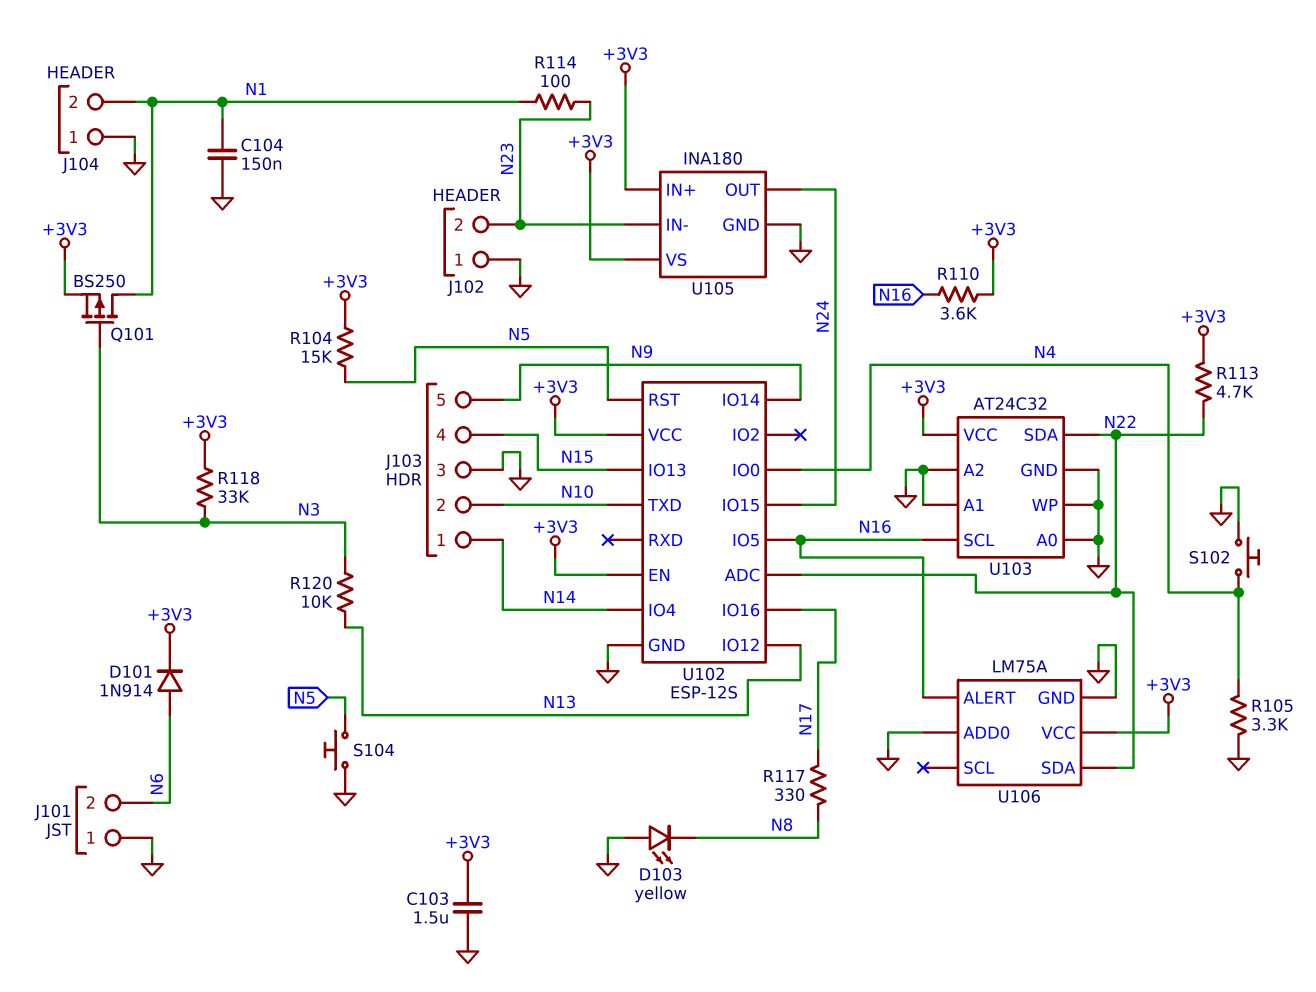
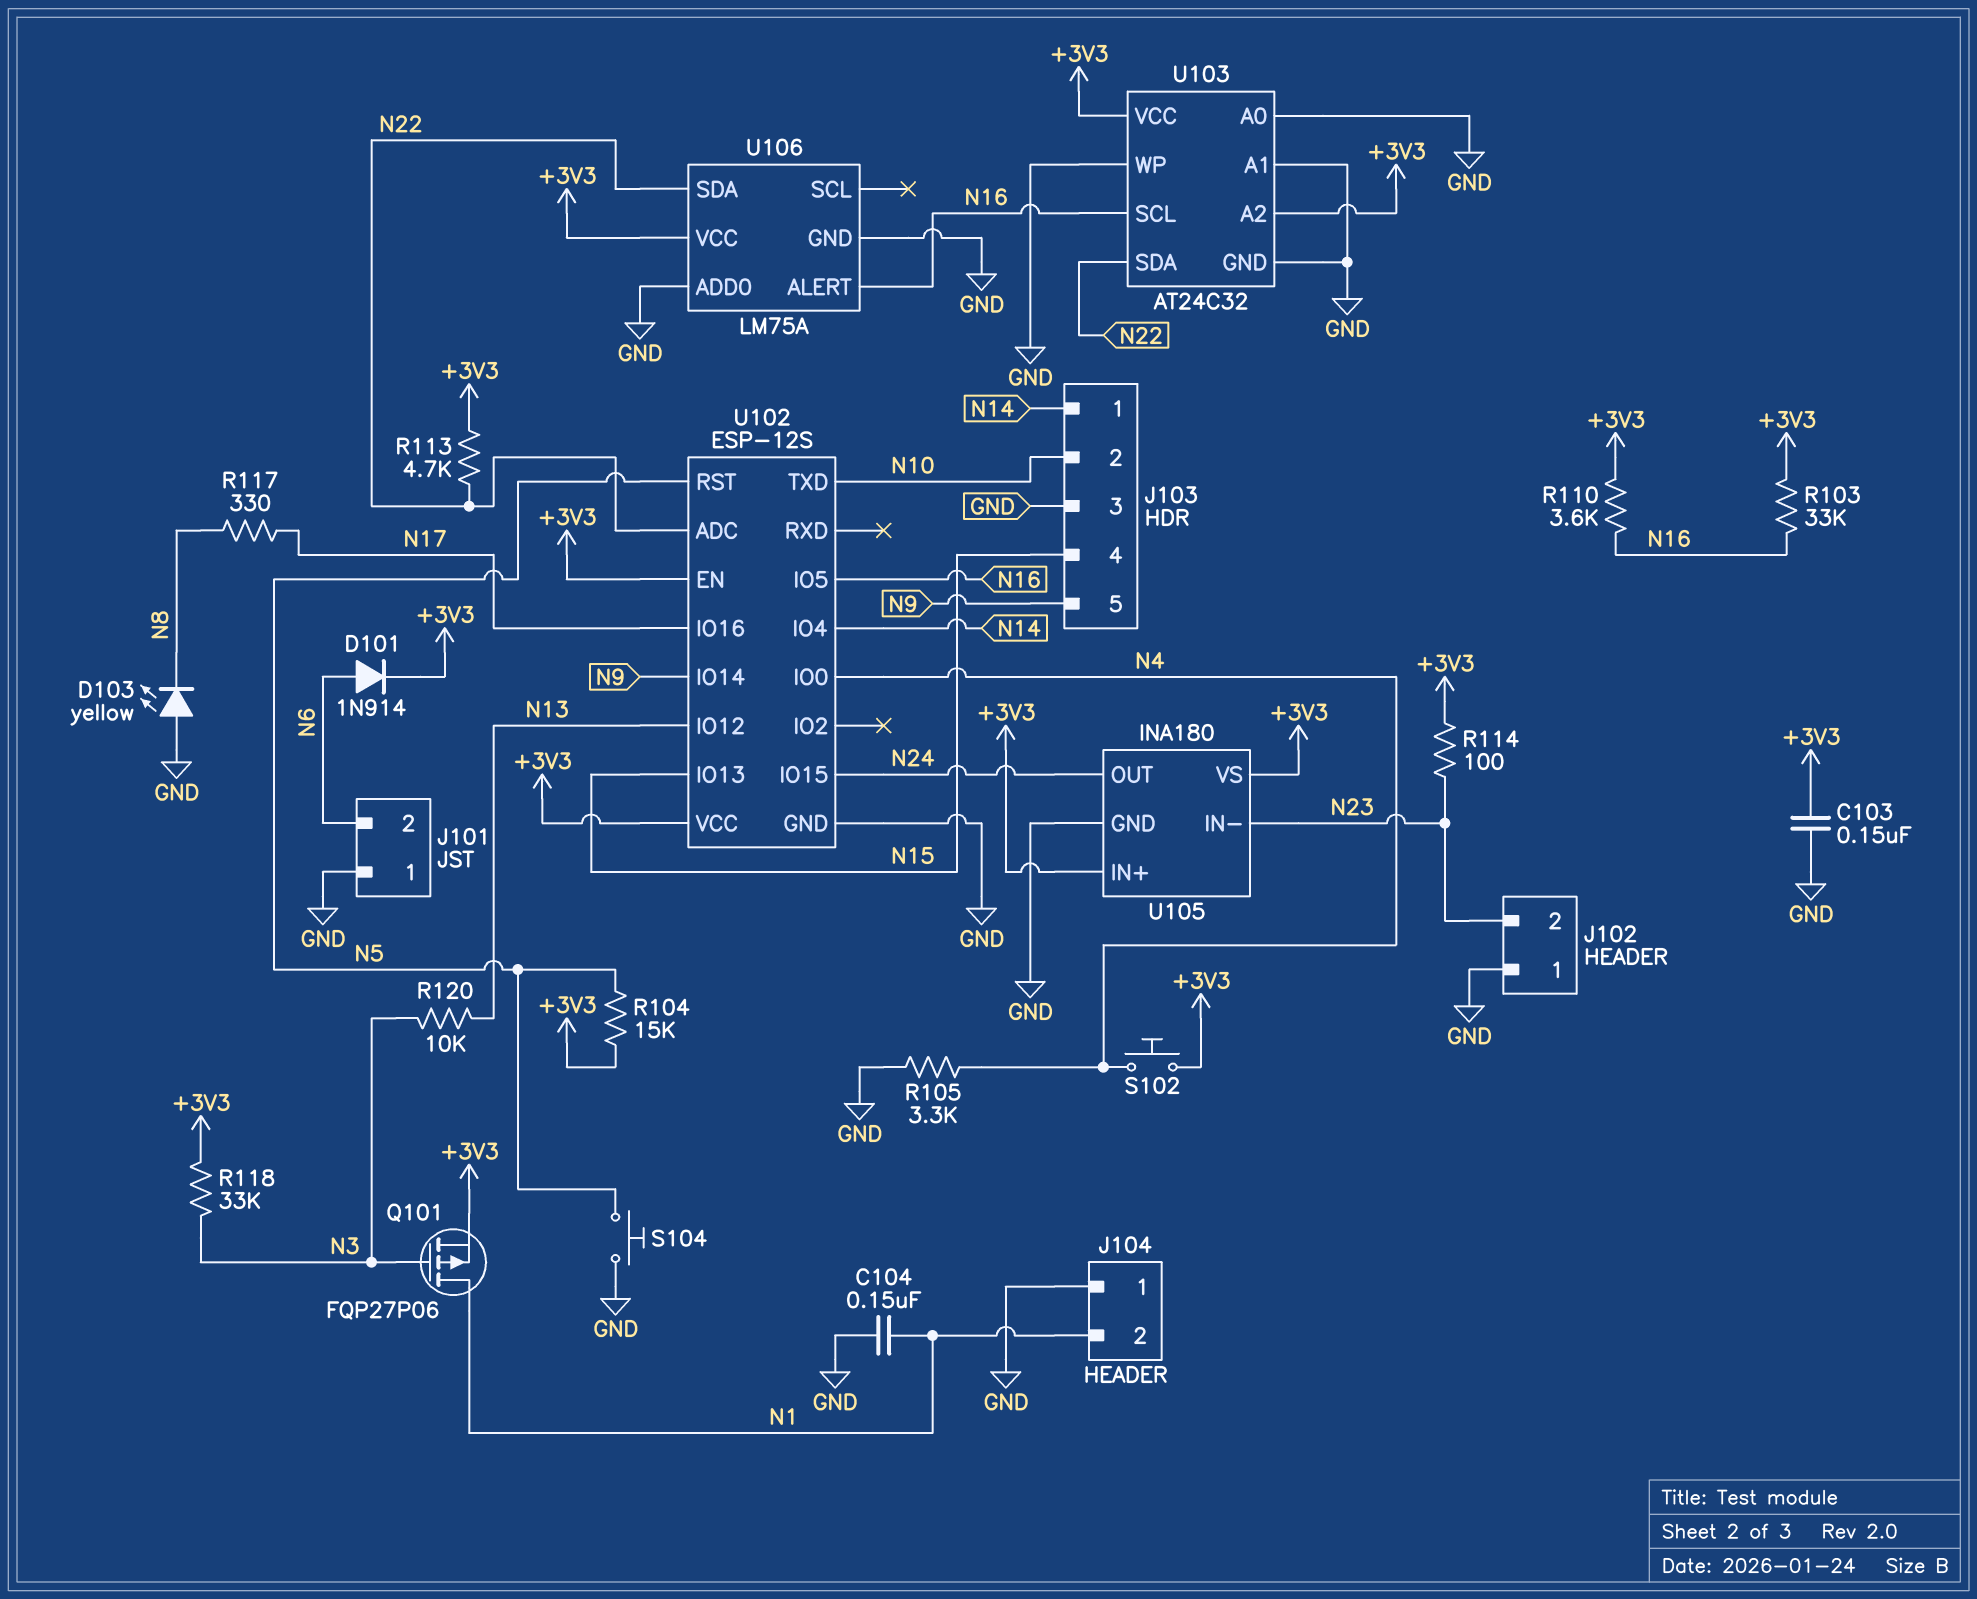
C103: 1.5uF (+3V3, GND) -> 150nF (+3V3, GND)
Q101: PMOS BS250 (G N3, D N1, S +3V3) -> PMOS FQP27P06 (G N3, D N1, S +3V3)
R103: none -> 33k (+3V3, N16)
R114: 100 (N1, N23) -> 100 (+3V3, N23)
S102: button (GND, N4) -> button (+3V3, N4)
U103 pin A2: GND -> +3V3

